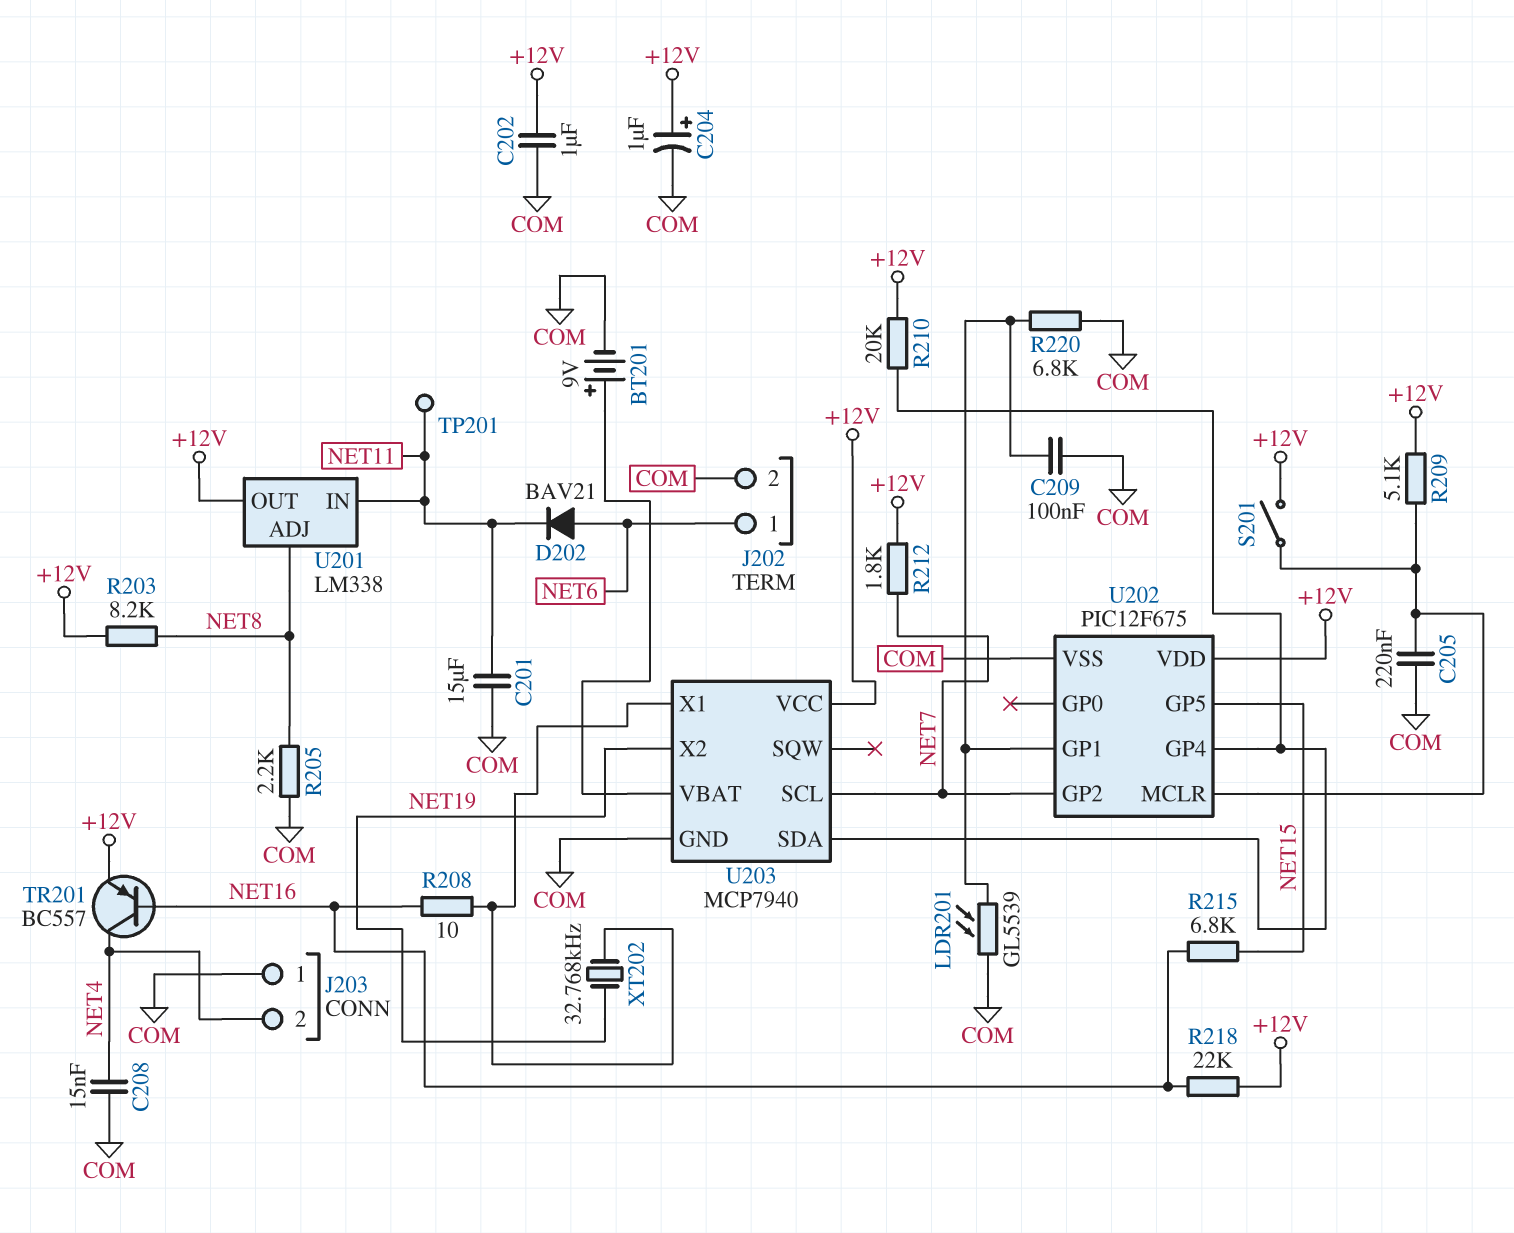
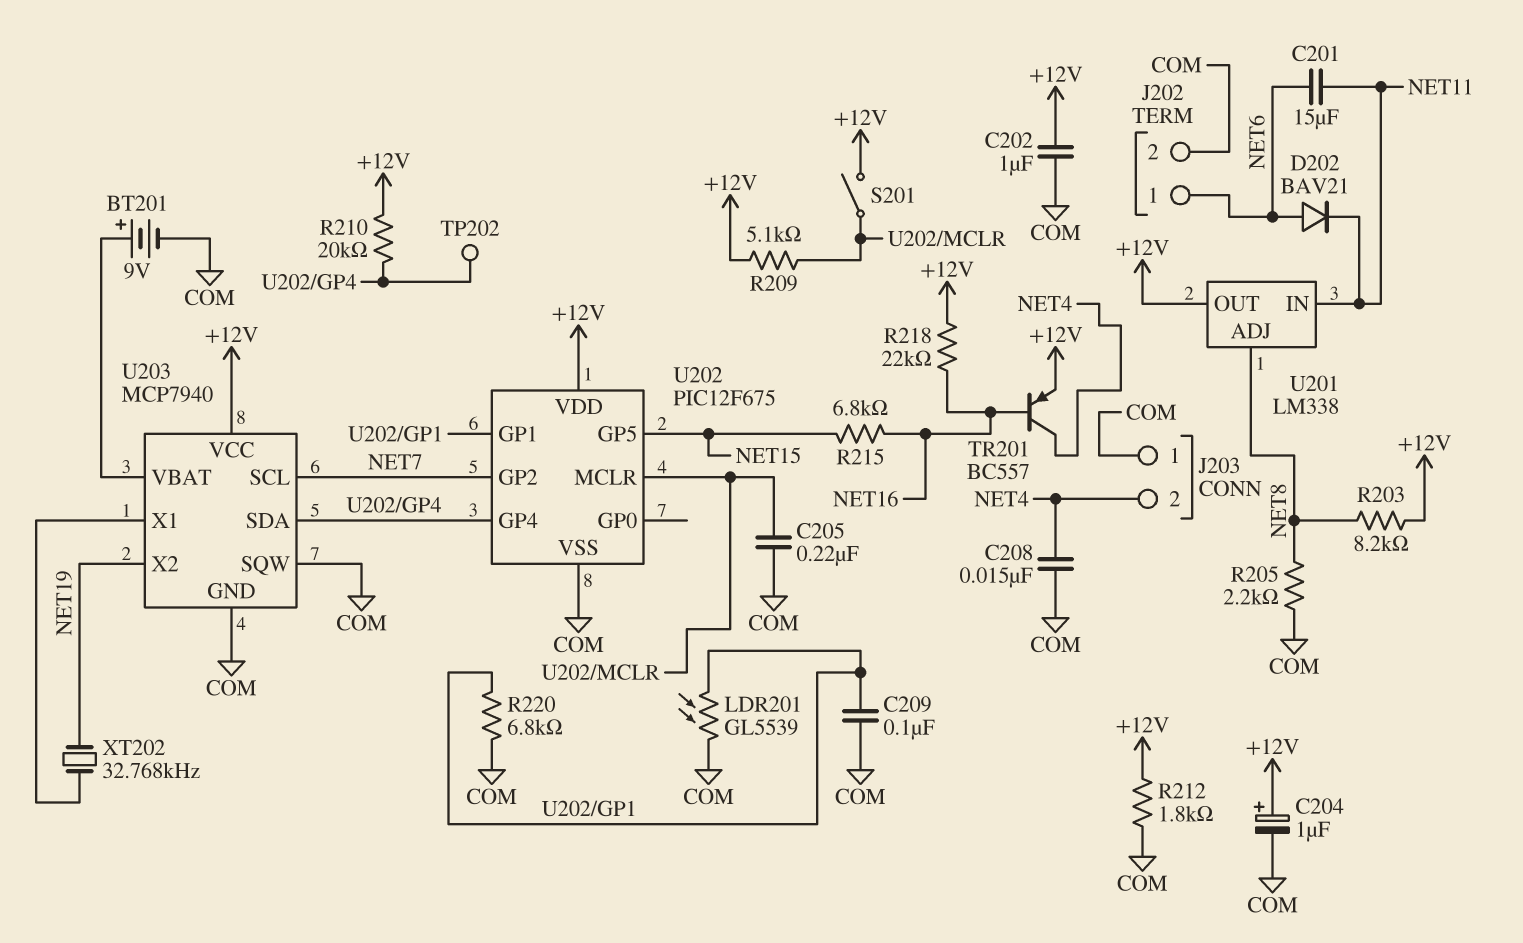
C201: 15uF (COM, NET11) -> 15uF (NET6, NET11)
R208: 10 (NET16, U203/X1) -> none
R212: 1.8k (+12V, NET7) -> 1.8k (+12V, COM)
TP201: test point (NET11) -> none
TP202: none -> test point (U202/GP4)
U203 pin SQW: none -> COM

